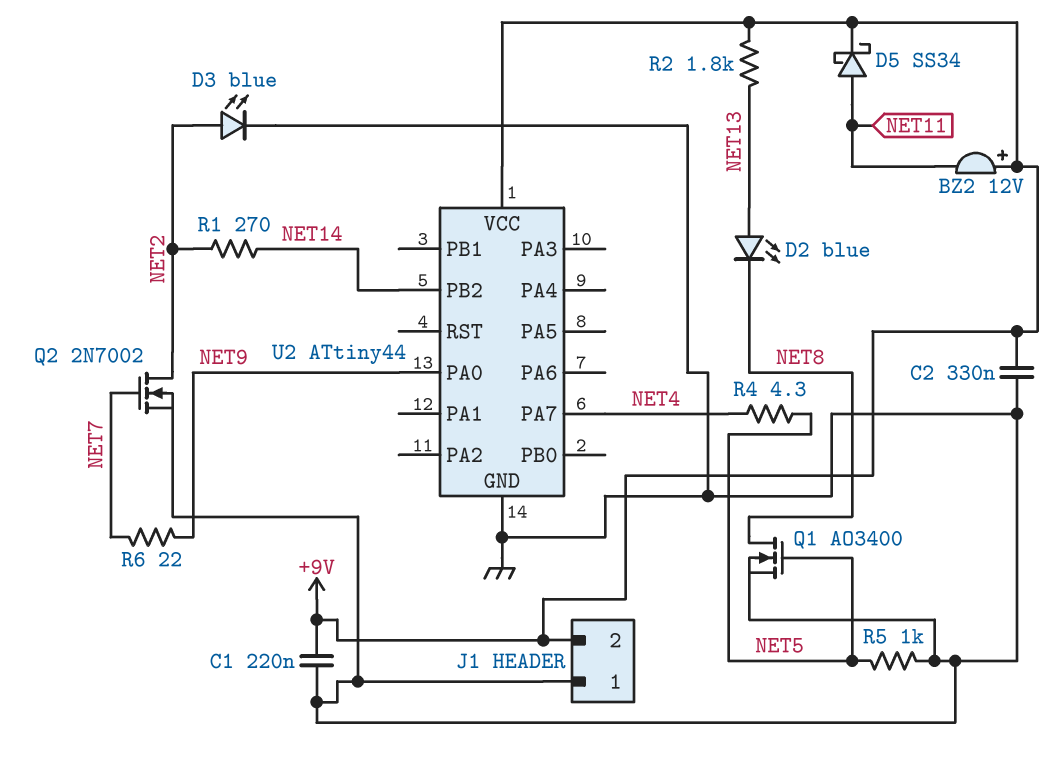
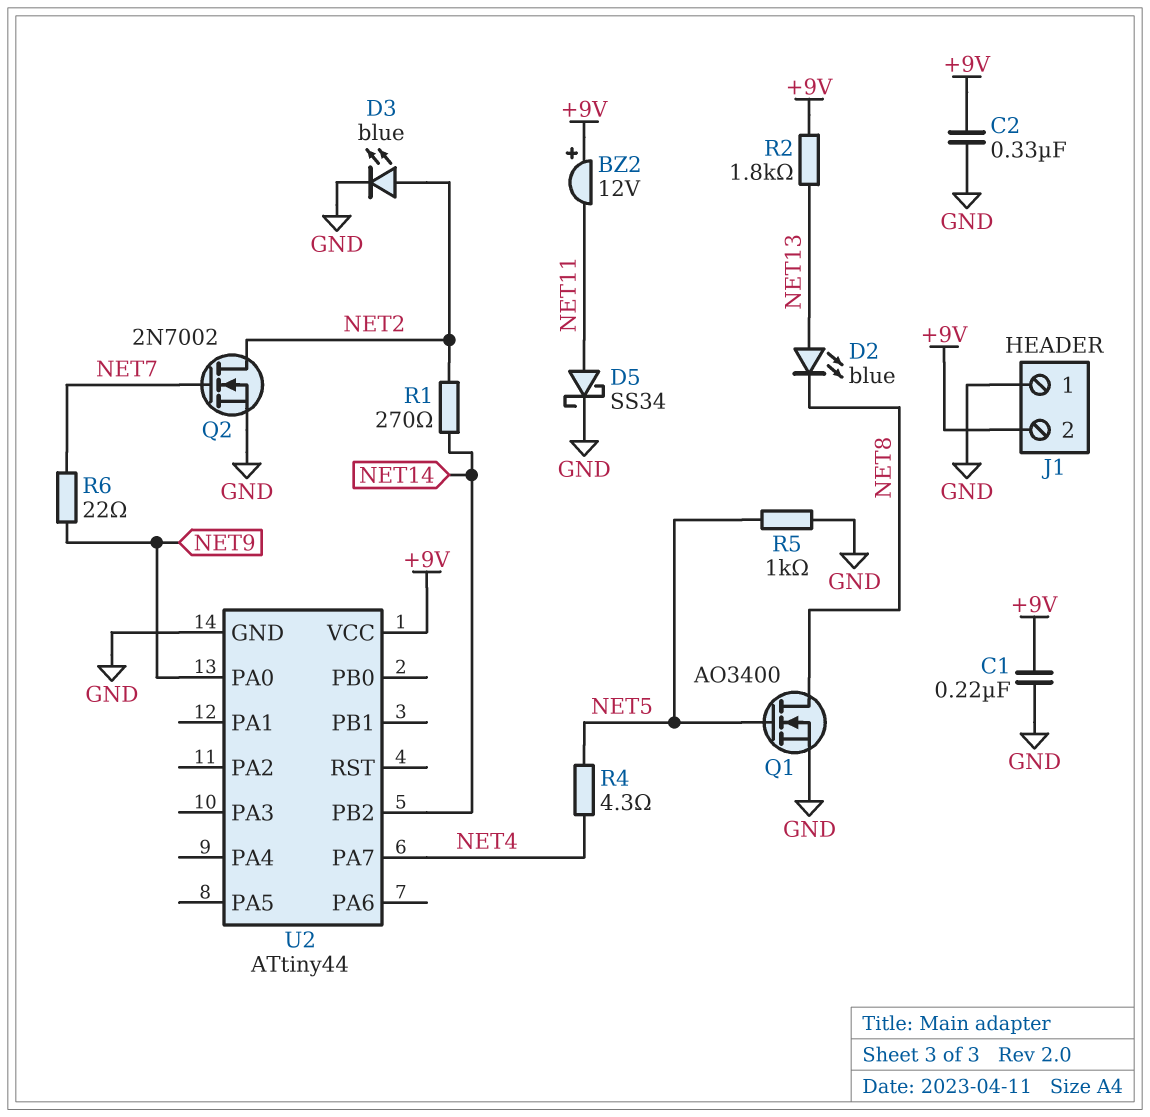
D5: schottky SS34 (A NET11, K +9V) -> schottky SS34 (A NET11, K GND)

